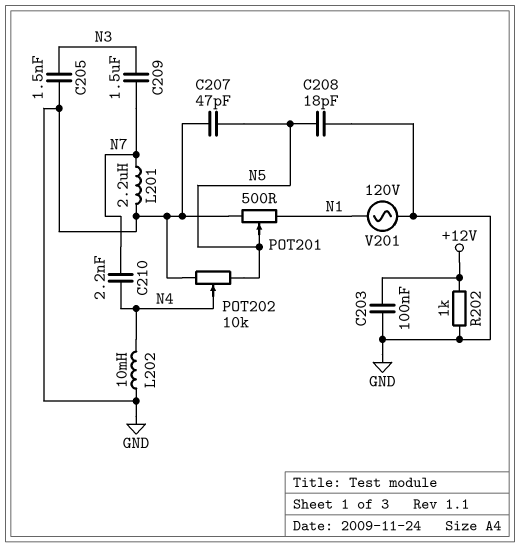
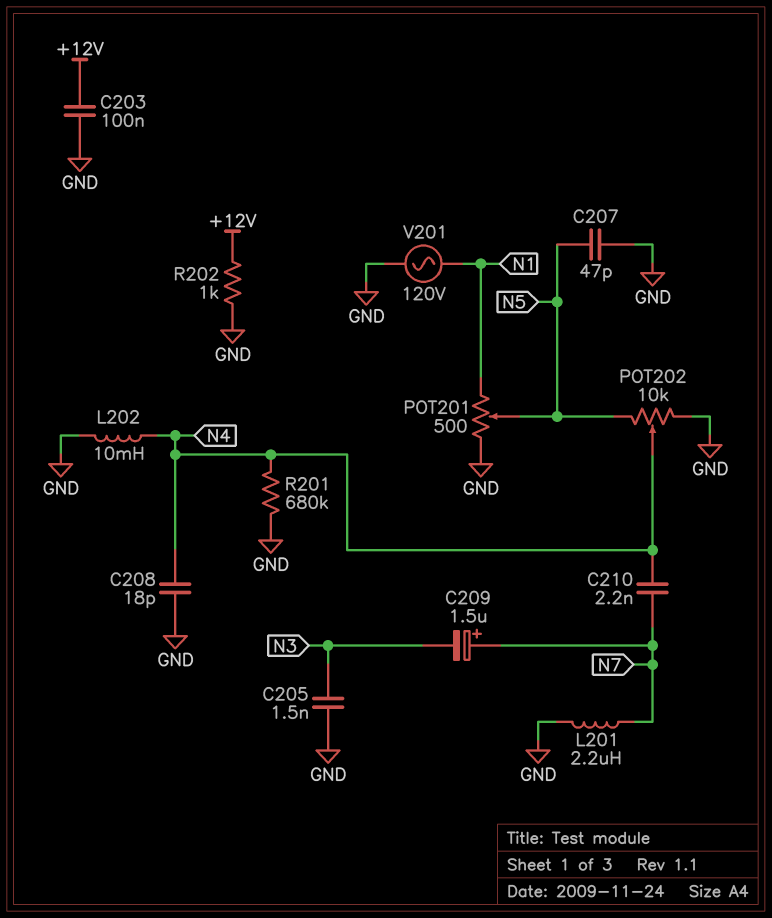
C208: 18pF (GND, N5) -> 18pF (GND, N4)
C209: 1.5uF (N3, N7) -> 1.5uF (plus N7, minus N3)
R201: none -> 680k (GND, N4)

